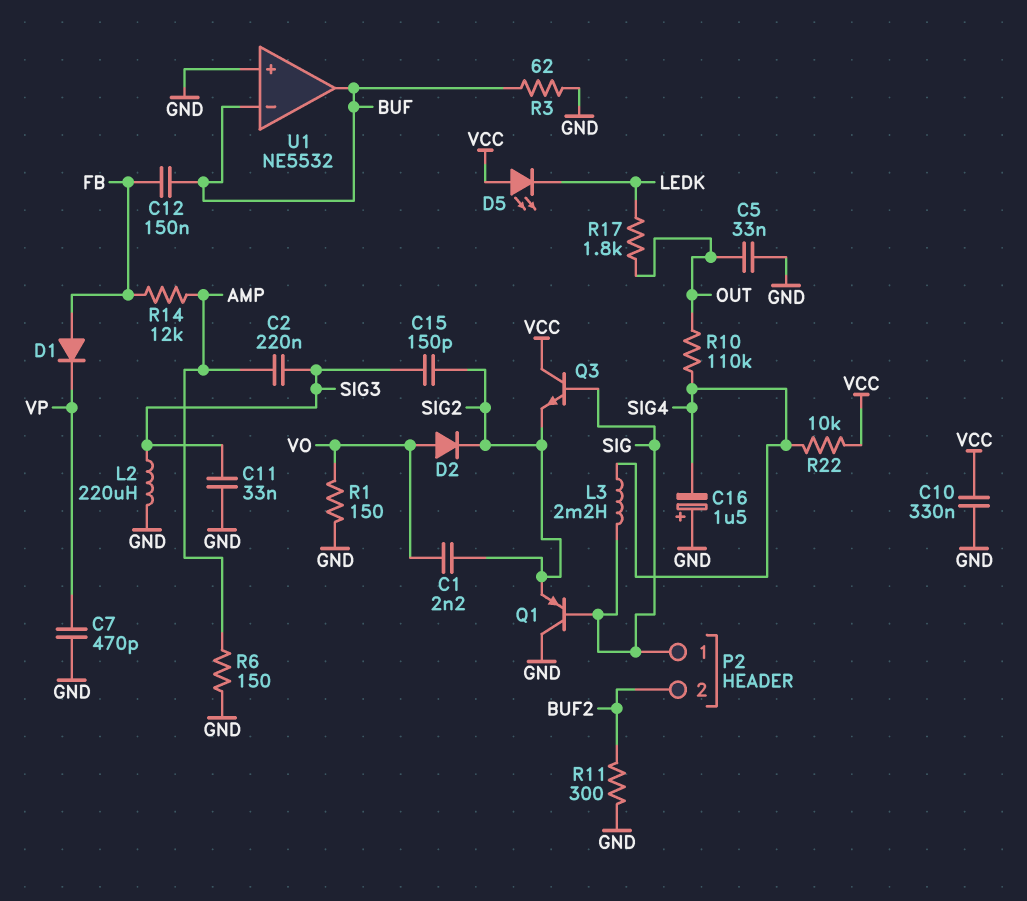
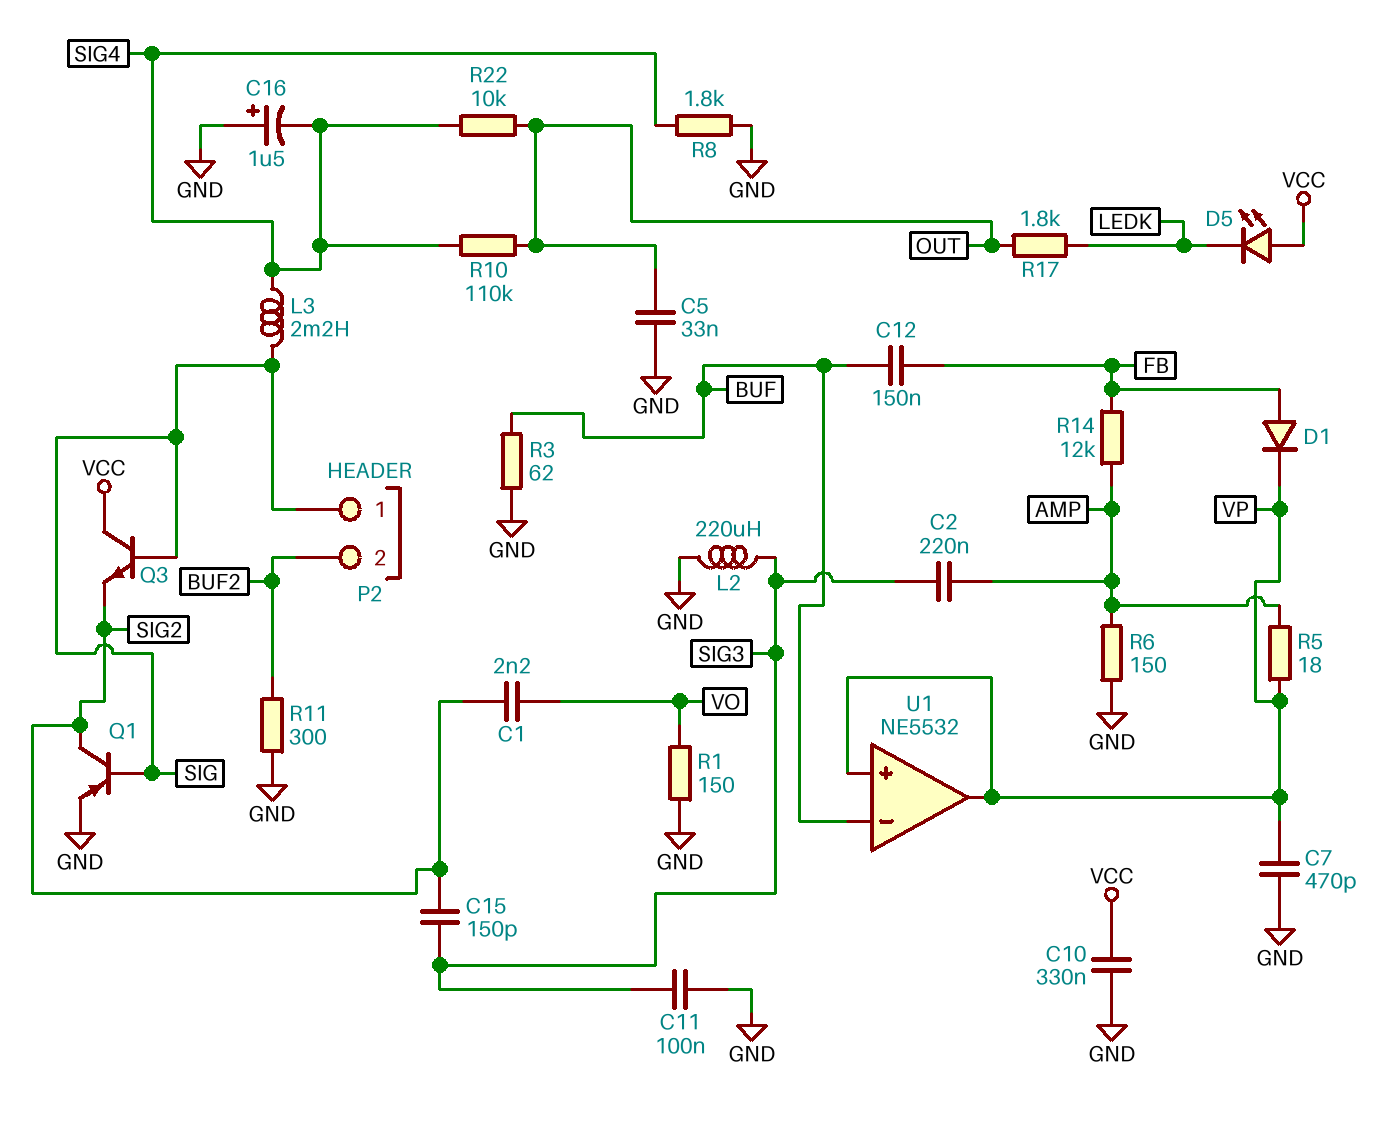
C11: 33nF (GND, SIG3) -> 100nF (GND, SIG3)
D2: diode (A VO, K SIG2) -> none
Q1: PNP (B SIG, C GND, E SIG2) -> PNP (B SIG, C SIG2, E GND)
R5: none -> 18 (AMP, VP)
R8: none -> 1.8k (GND, SIG4)
R22: 10k (SIG4, VCC) -> 10k (OUT, SIG4)
U1 pin in+: GND -> VP
U1 pin out: BUF -> VP

